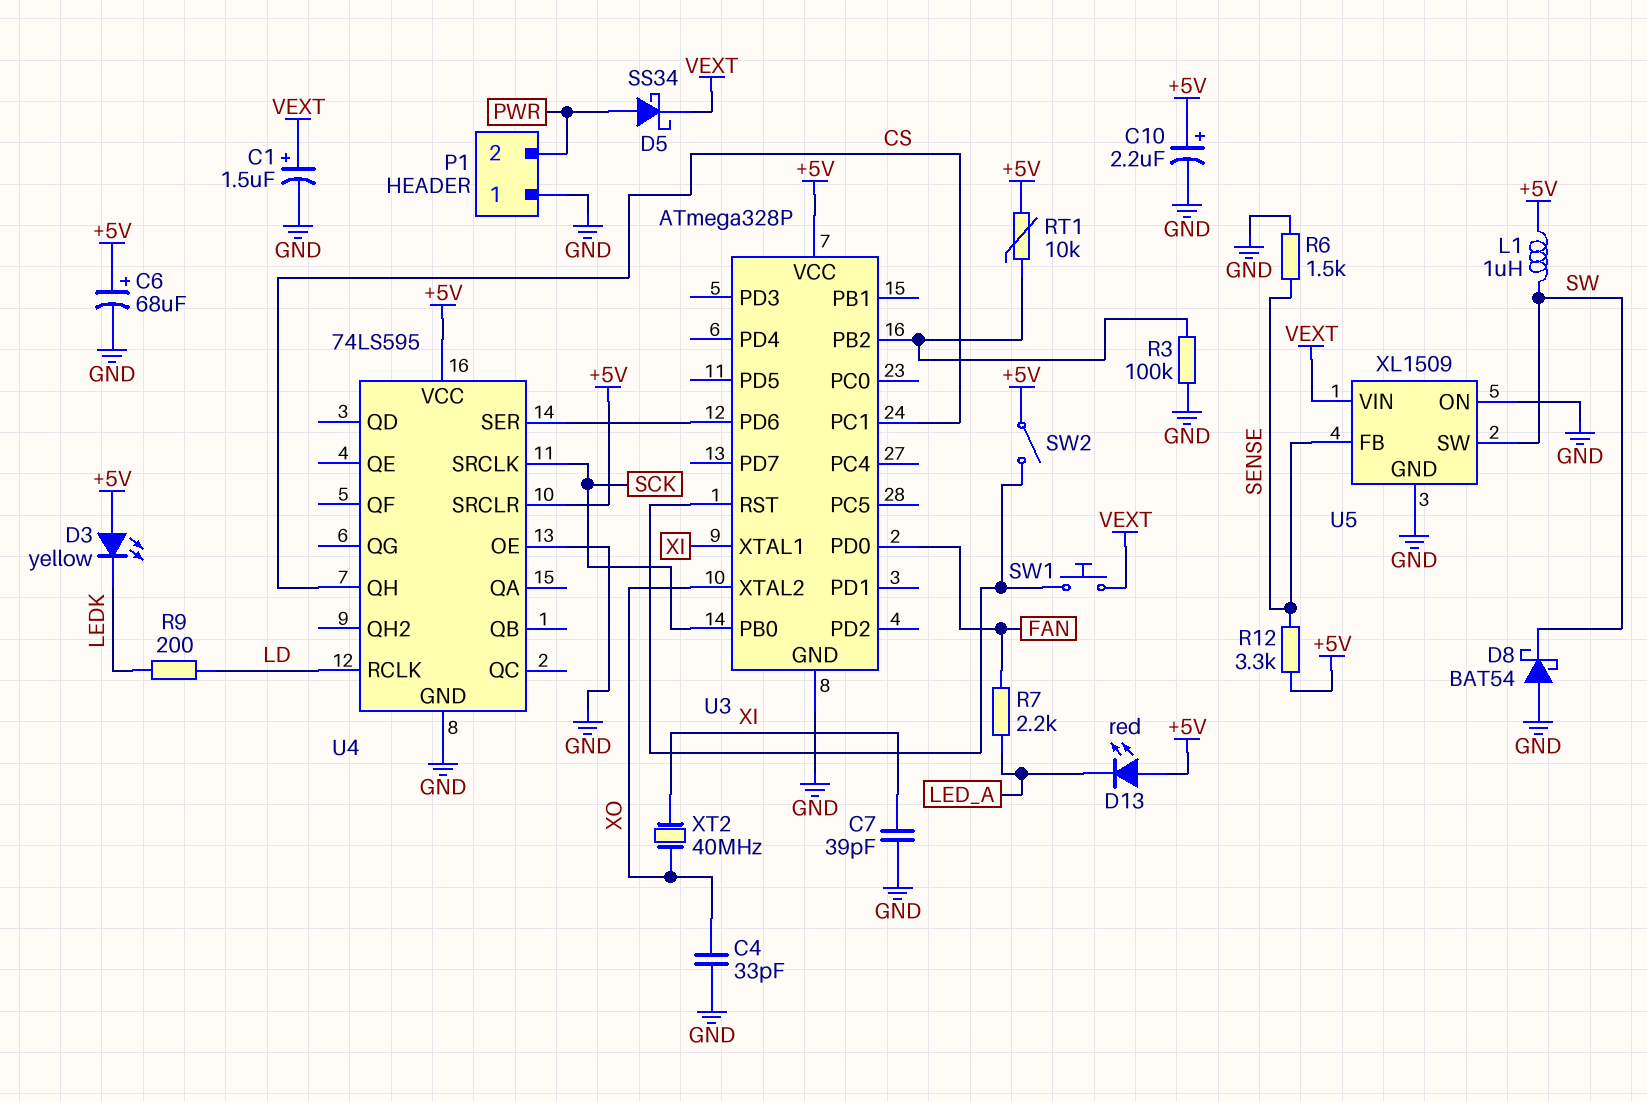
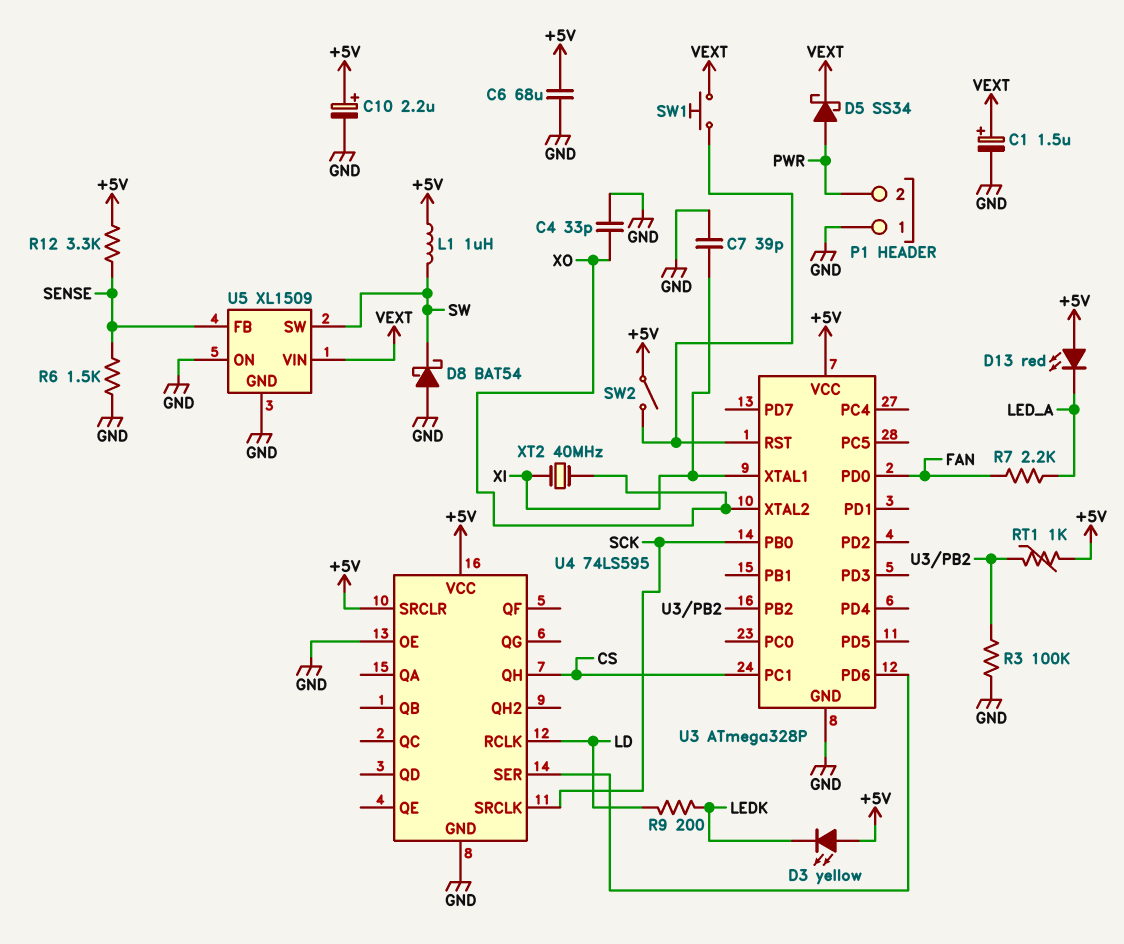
C6: 68uF (plus +5V, minus GND) -> 68uF (+5V, GND)
RT1: 10k (+5V, U3/PB2) -> 1k (+5V, U3/PB2)

